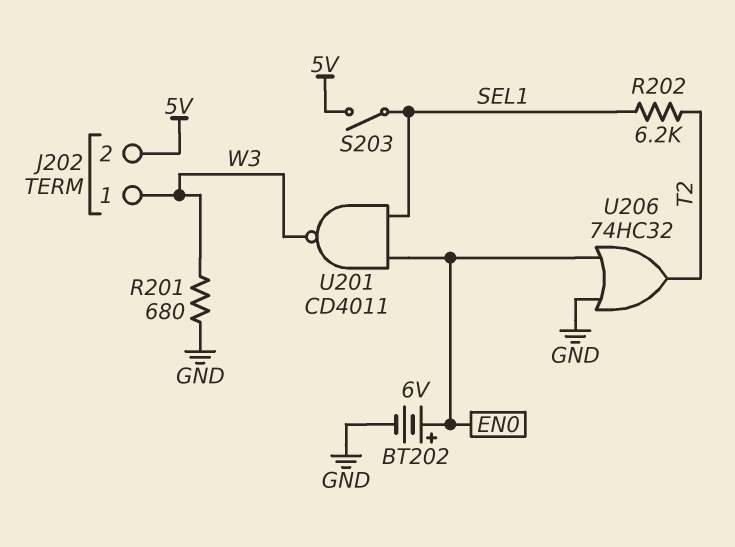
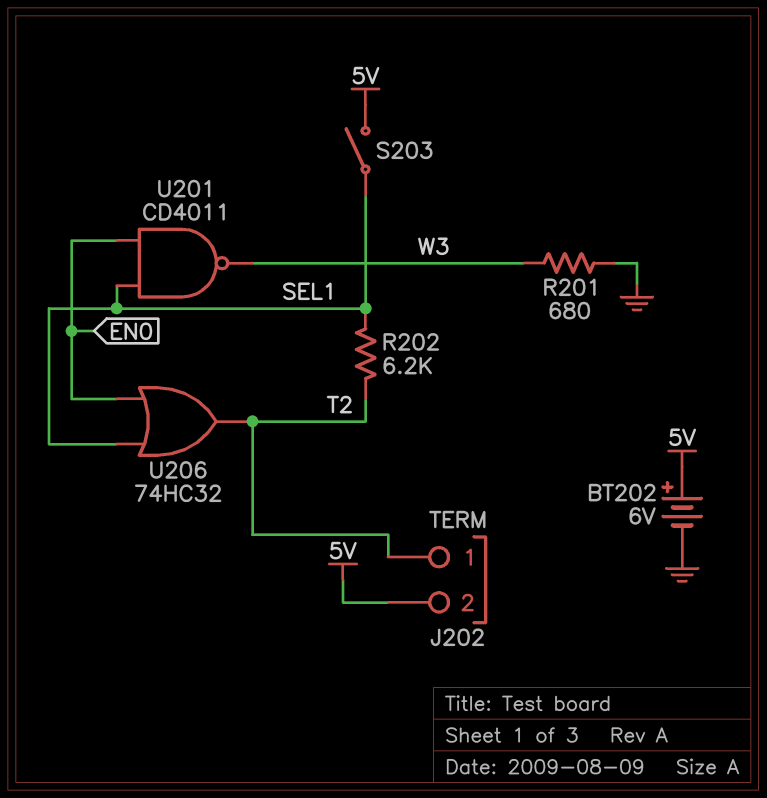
BT202: 6V (plus EN0, minus GND) -> 6V (plus 5V, minus GND)
J202 pin 1: W3 -> T2
U206: OR 74HC32 (in EN0, in GND, out T2) -> OR 74HC32 (in EN0, in SEL1, out T2)

